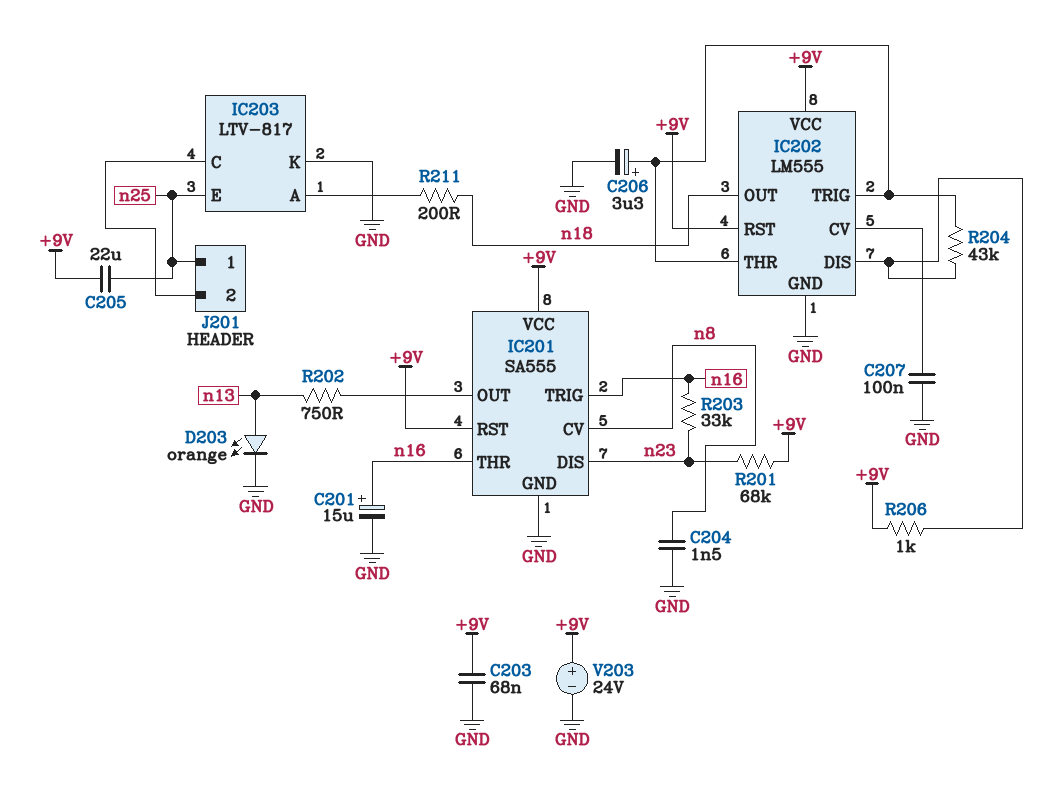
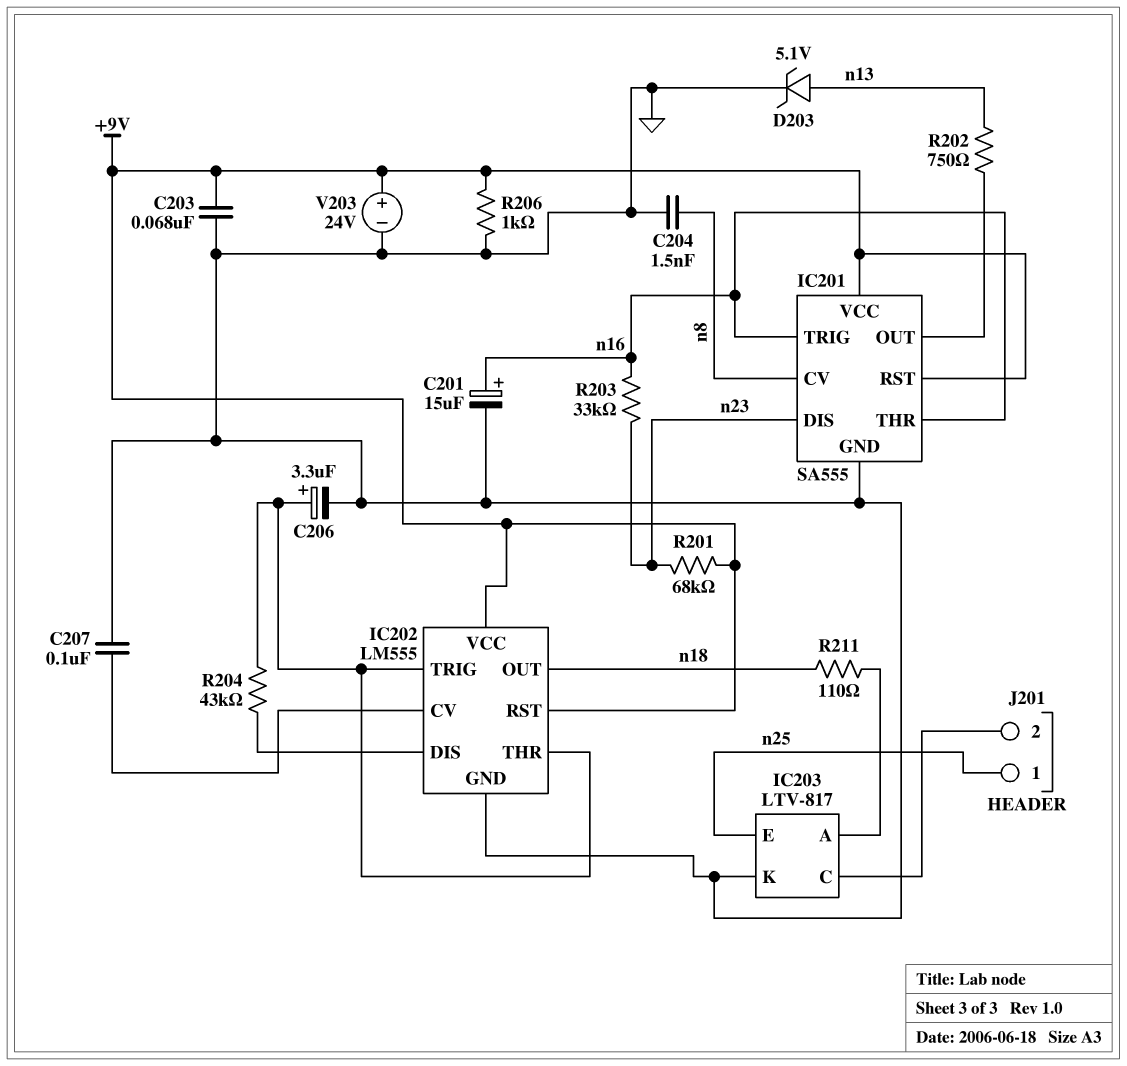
C205: 22uF (+9V, n25) -> none
D203: LED orange (A n13, K GND) -> zener 5.1V (A n13, K GND)
R206: 1k (+9V, IC202/DIS) -> 1k (+9V, GND)
R211: 200 (IC203/A, n18) -> 110 (IC203/A, n18)

